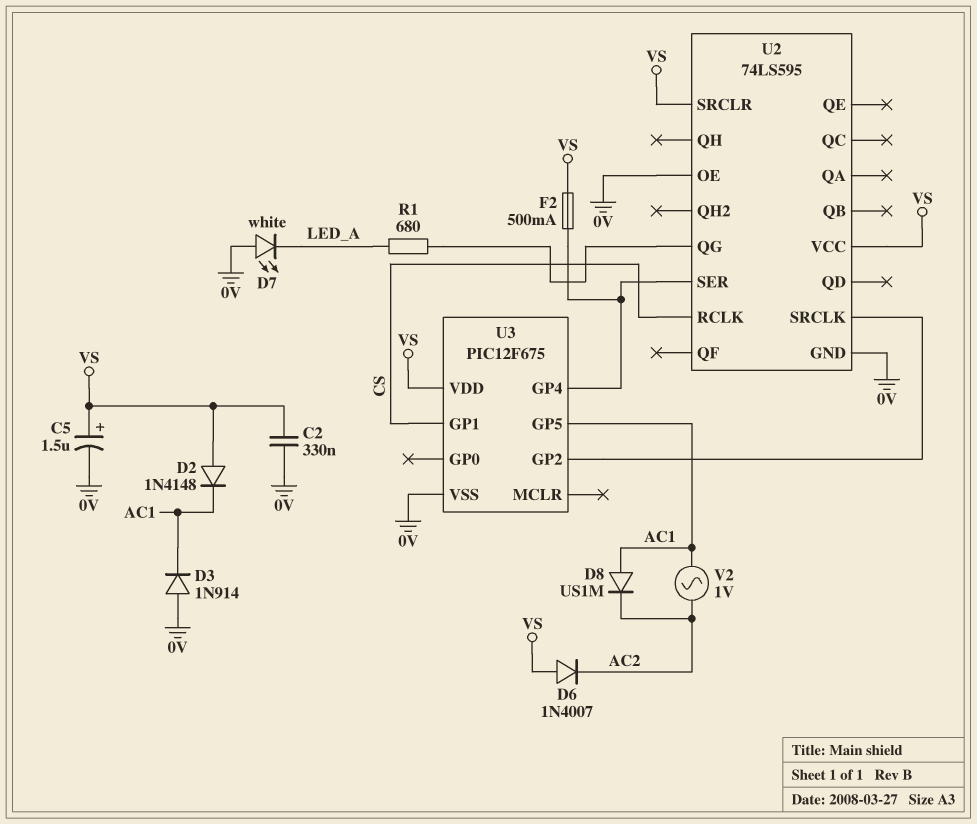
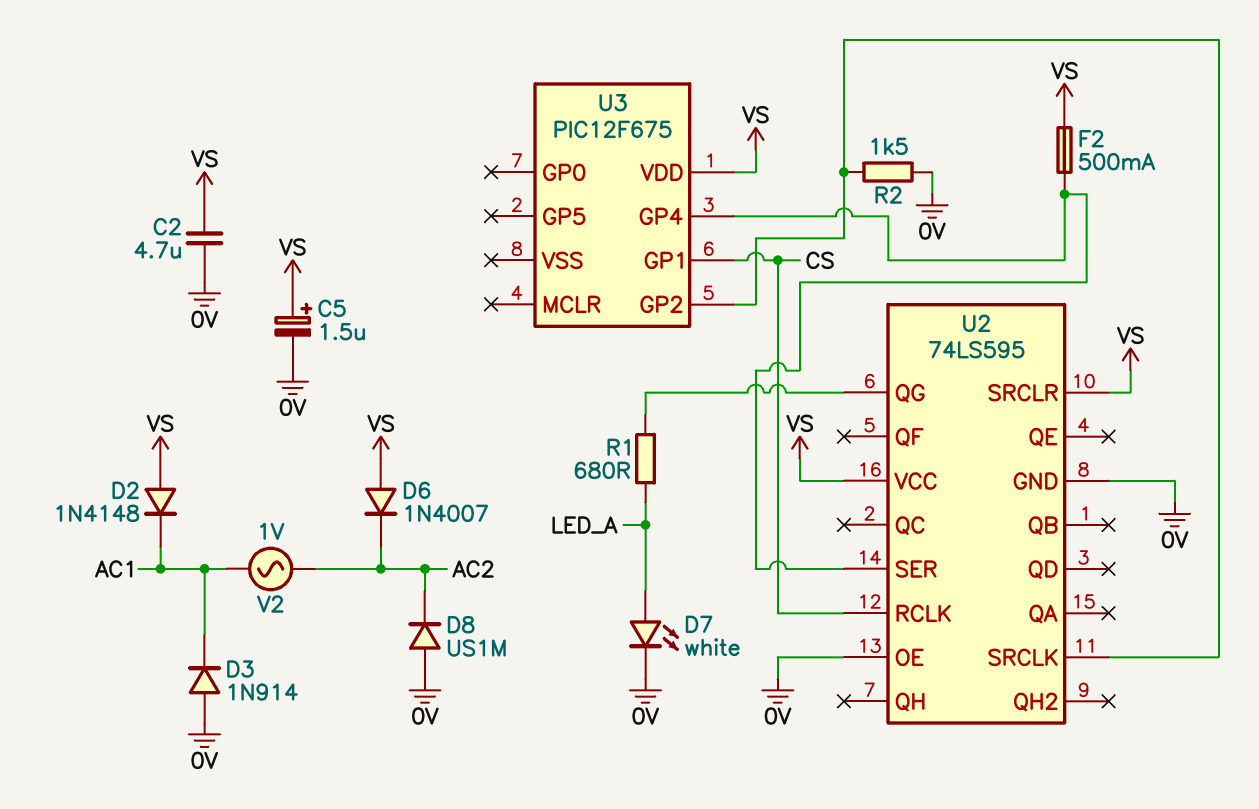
C2: 330nF (0V, VS) -> 4.7uF (0V, VS)
D7: LED white (A 0V, K LED_A) -> LED white (A LED_A, K 0V)
D8: diode US1M (A AC1, K AC2) -> diode US1M (A 0V, K AC2)
R2: none -> 1.5k (0V, U2/SRCLK)
U3 pin GP5: AC1 -> none
U3 pin VSS: 0V -> none

